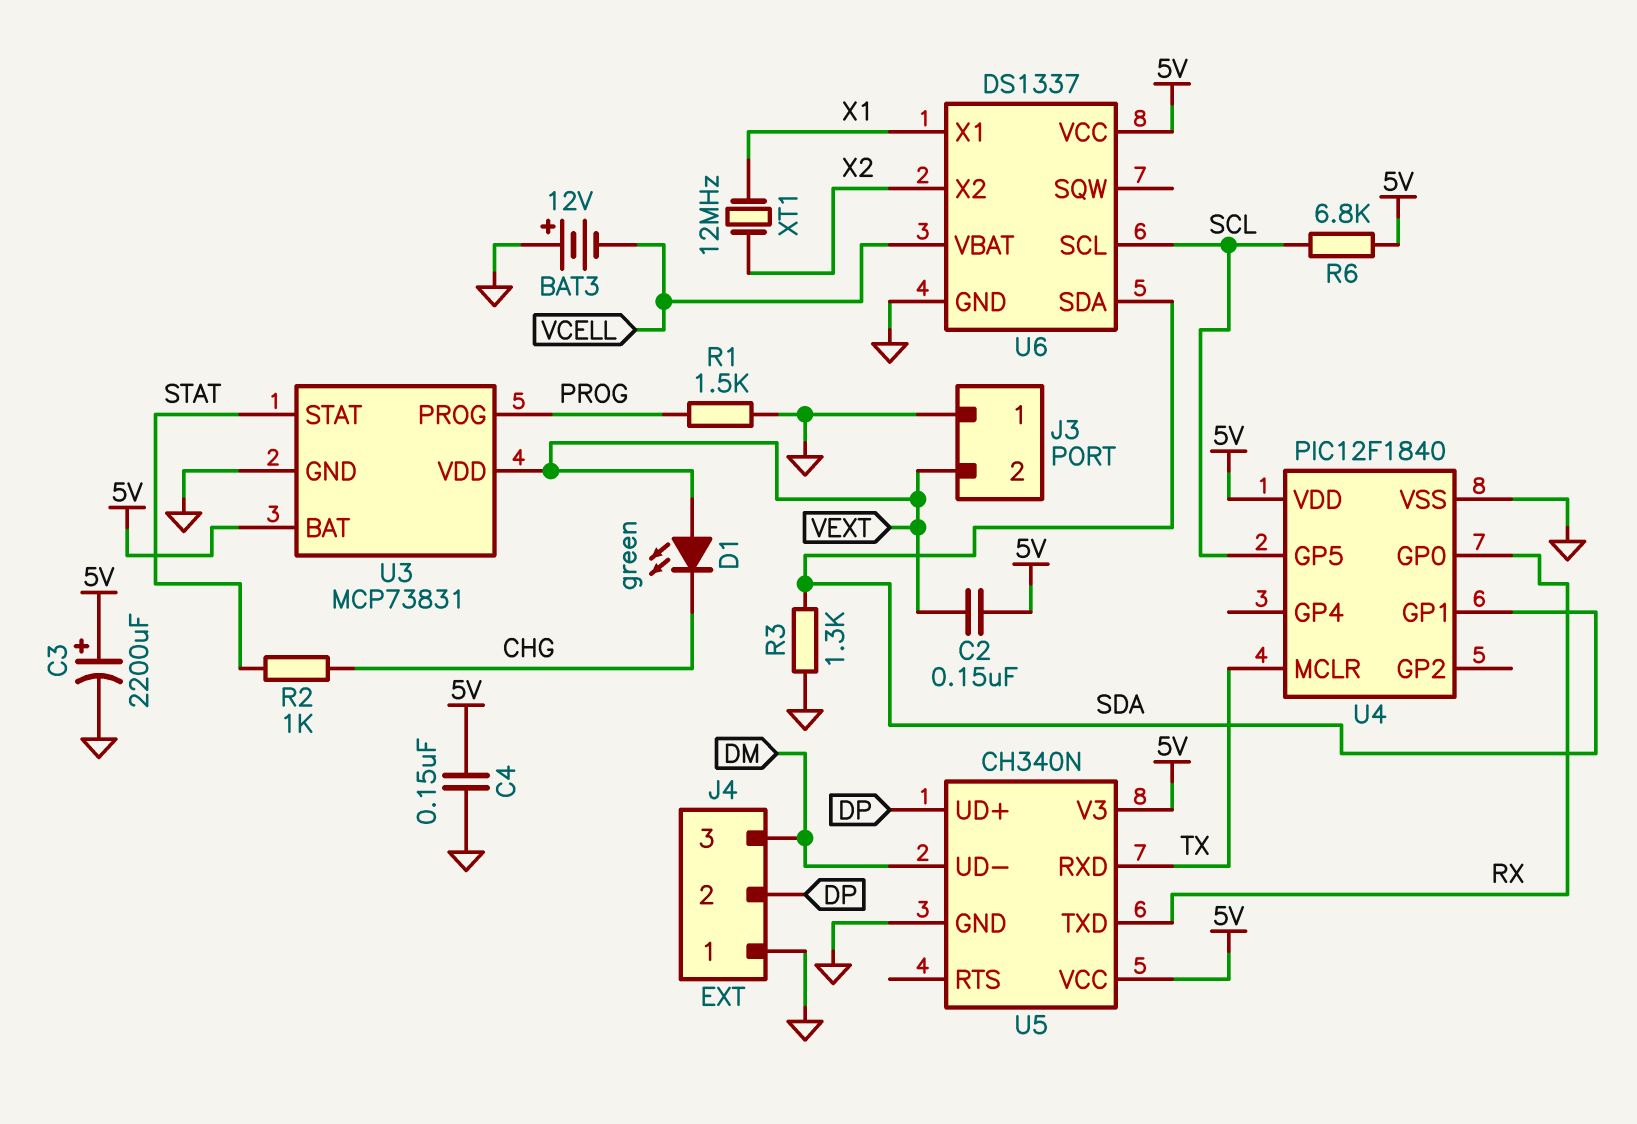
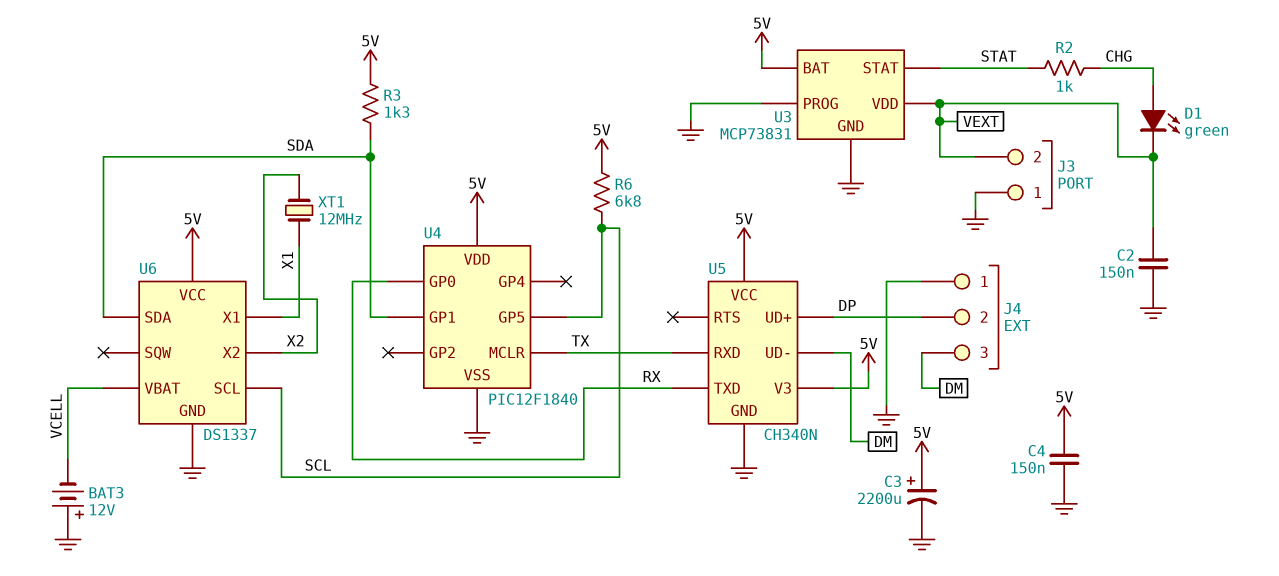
C2: 150nF (5V, VEXT) -> 150nF (GND, VEXT)
D1: LED green (A VEXT, K CHG) -> LED green (A CHG, K VEXT)
R1: 1.5k (GND, PROG) -> none
R3: 1.3k (GND, SDA) -> 1.3k (5V, SDA)
U3 pin PROG: PROG -> GND

